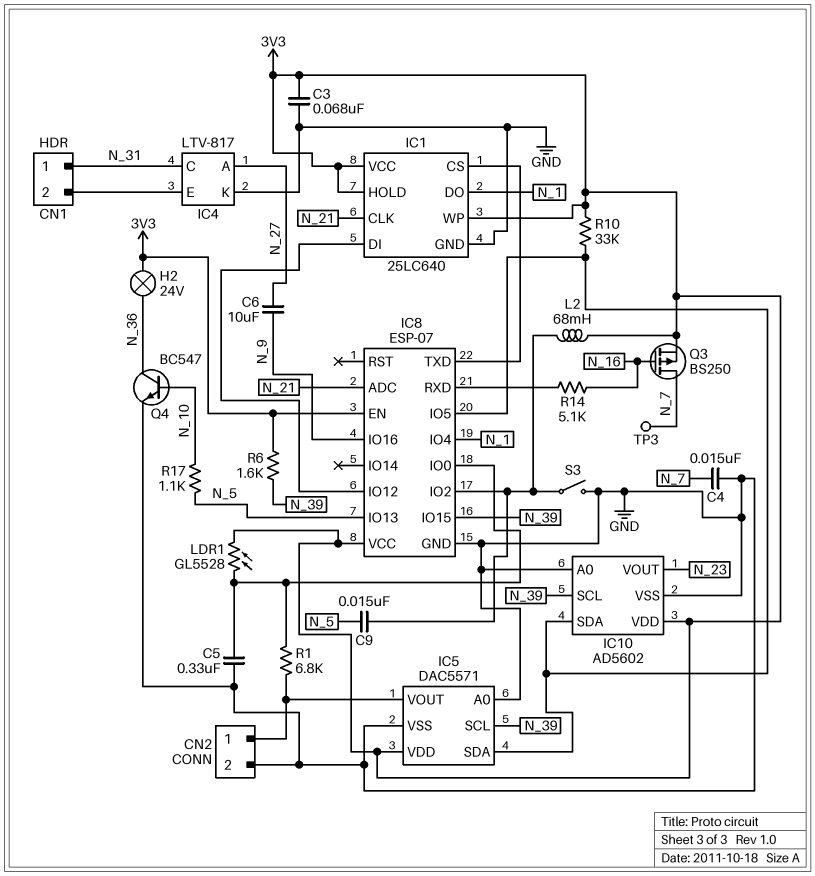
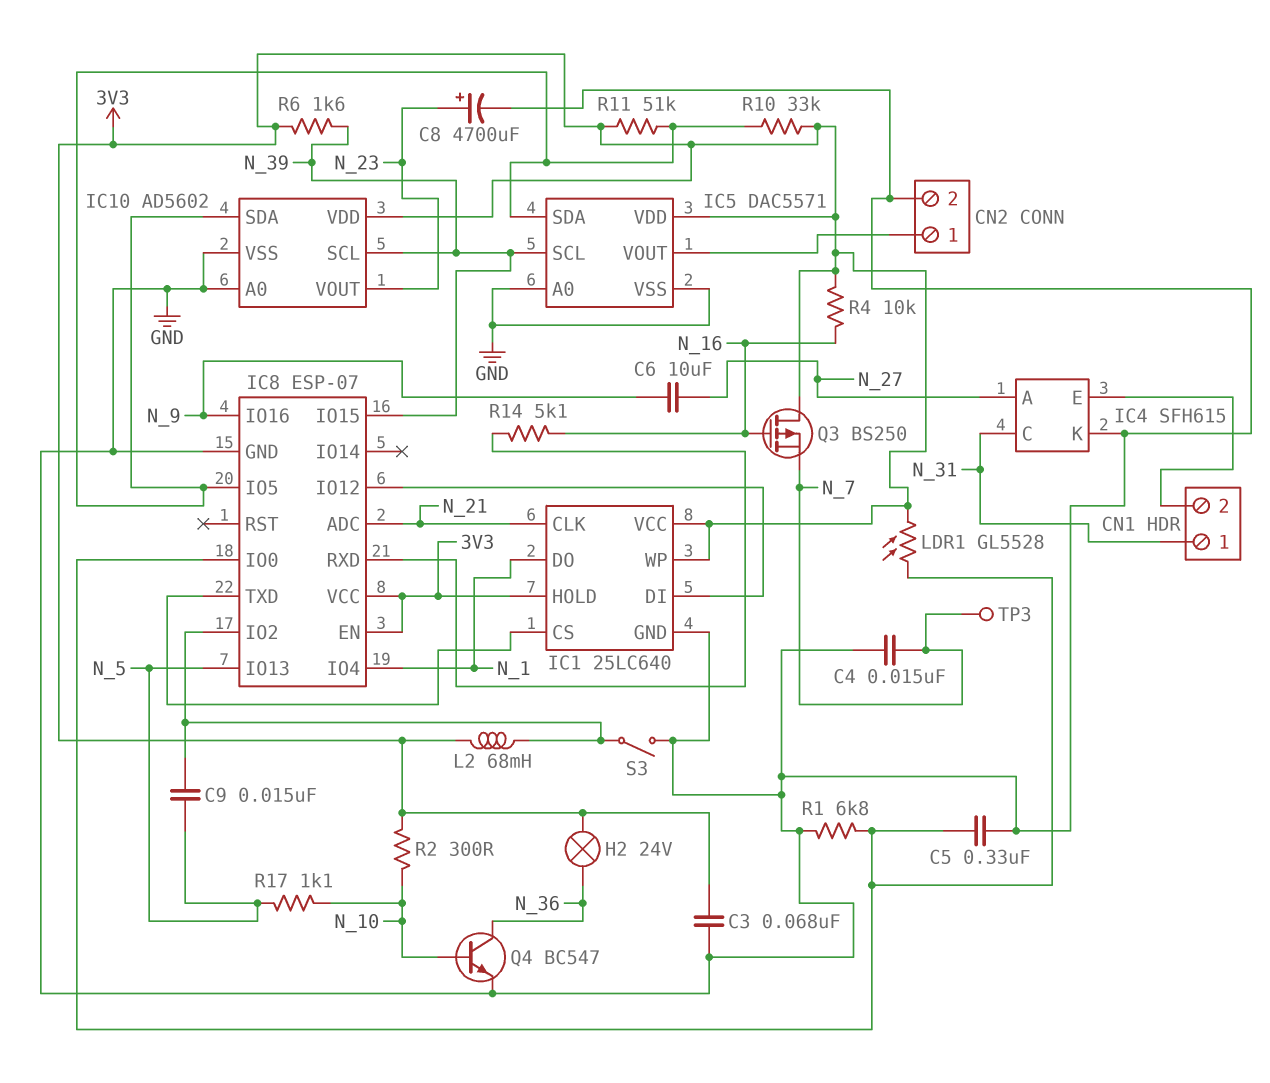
C8: none -> 4700uF (plus N_23, minus GND)
IC4: LTV-817 -> SFH615
Q3: PMOS BS250 (G N_16, D N_7, S 3V3) -> PMOS BS250 (G N_16, D 3V3, S N_7)
R1: 6.8k (CN2/1, IC8/IO0) -> 6.8k (GND, IC8/IO0)
R2: none -> 300 (3V3, N_10)
R4: none -> 10k (3V3, N_16)
R11: none -> 51k (3V3, IC5/SDA)

